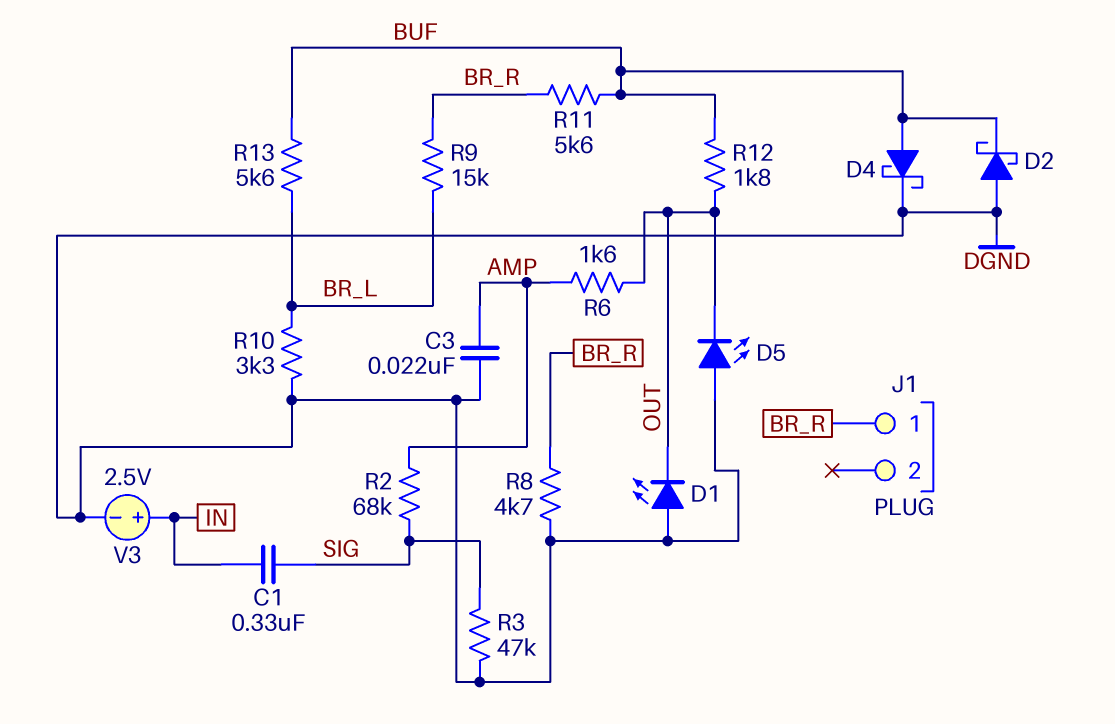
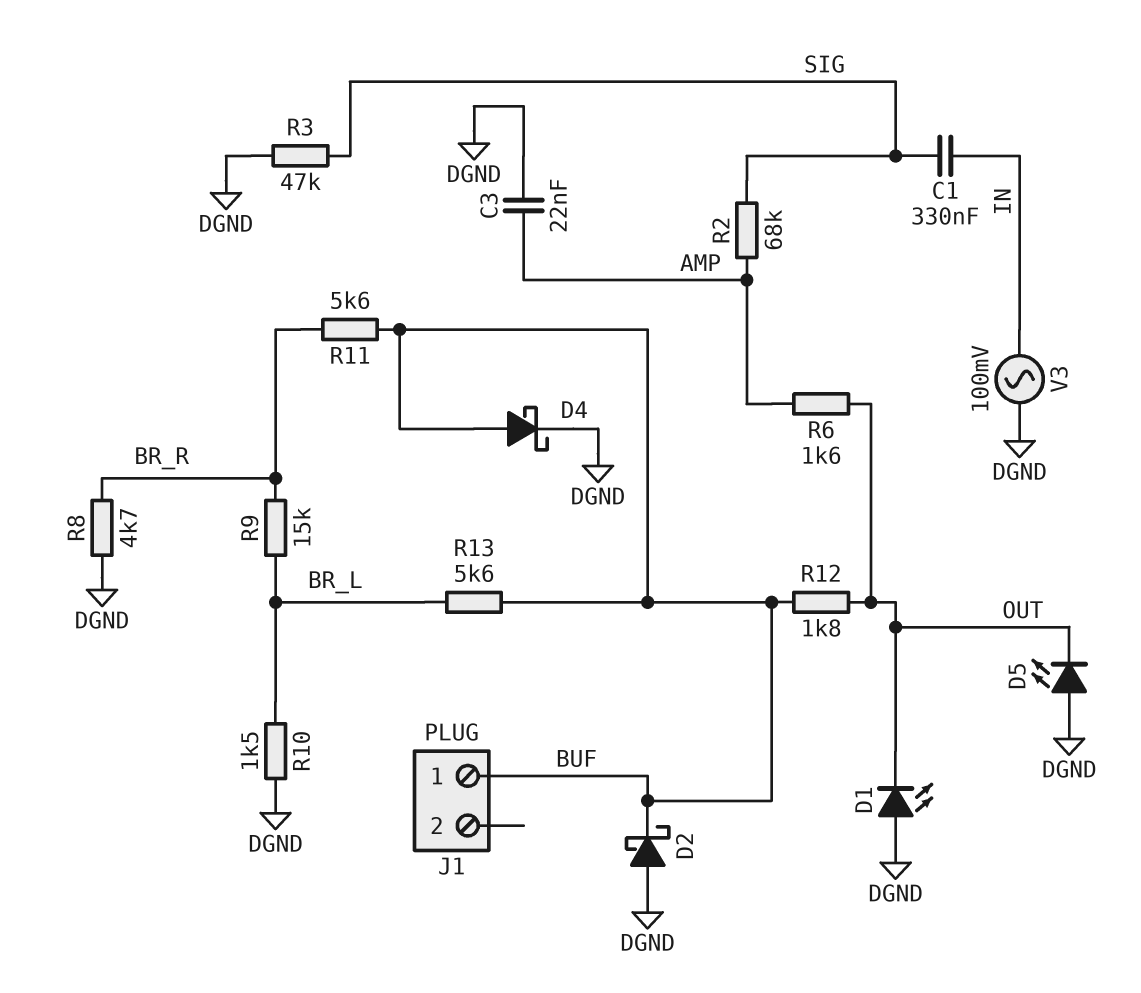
J1 pin 1: BR_R -> BUF
R10: 3.3k (BR_L, DGND) -> 1.5k (BR_L, DGND)
V3: 2.5V (plus IN, minus DGND) -> AC 100mV (DGND, IN)

